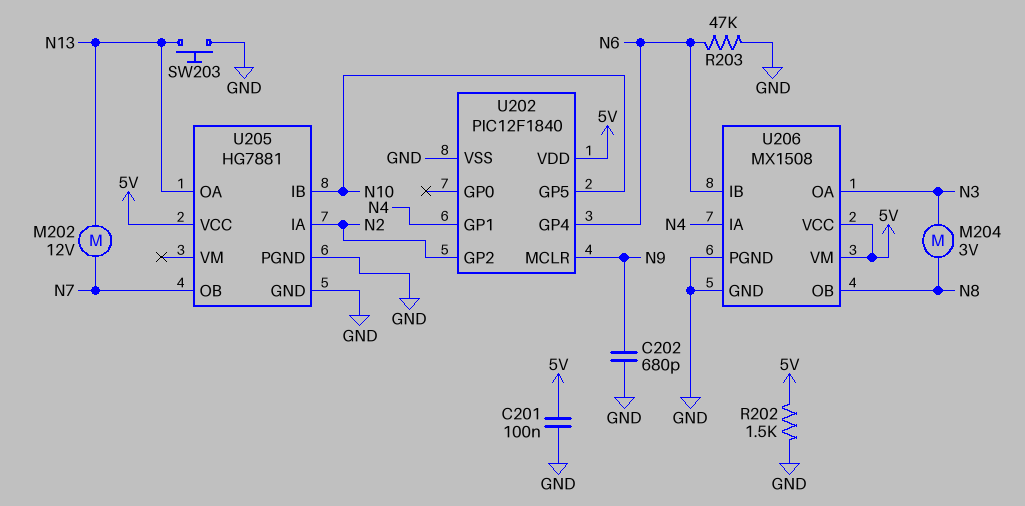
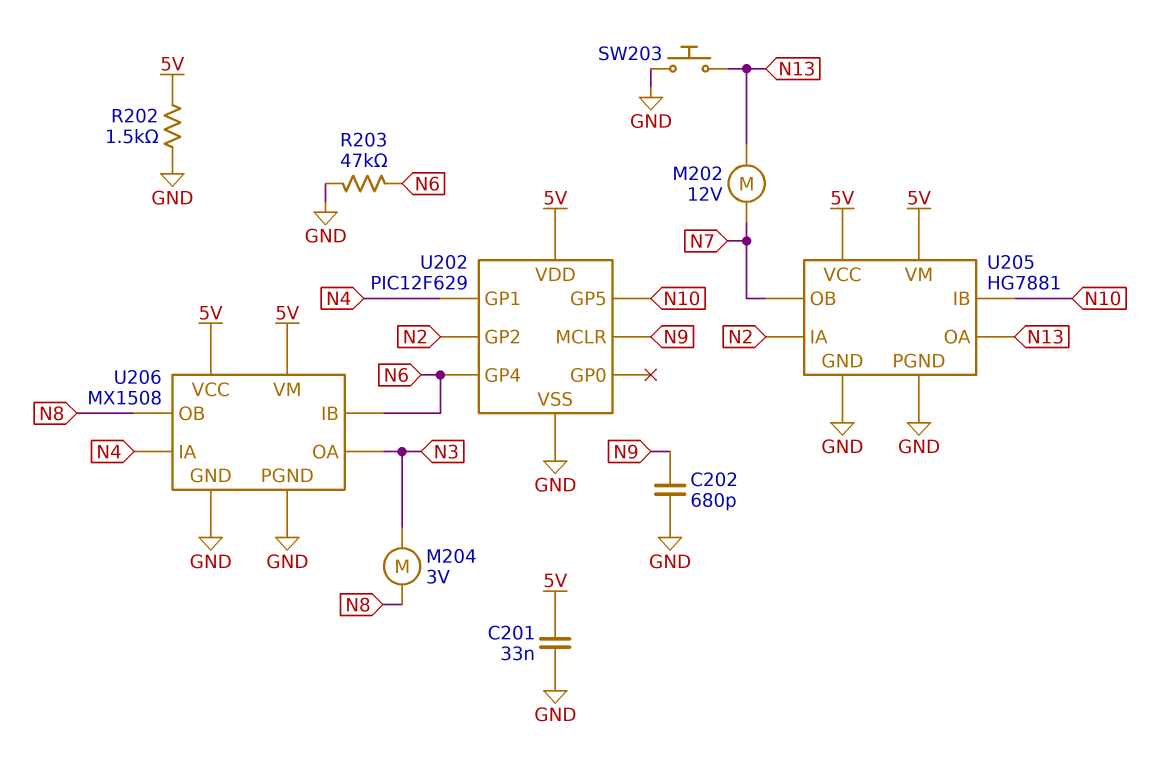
C201: 100nF (5V, GND) -> 33nF (5V, GND)
U202: PIC12F1840 -> PIC12F629
U205 pin VM: none -> 5V

